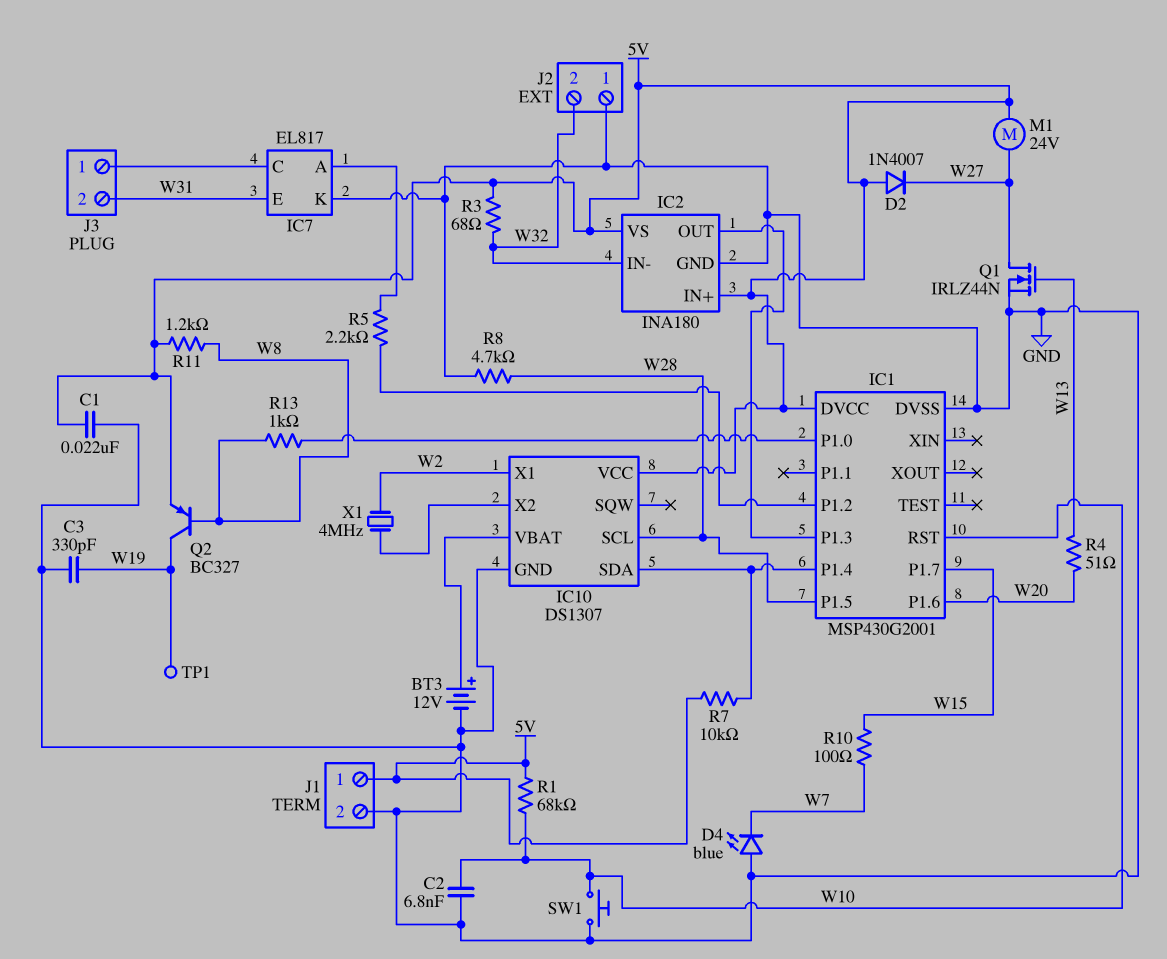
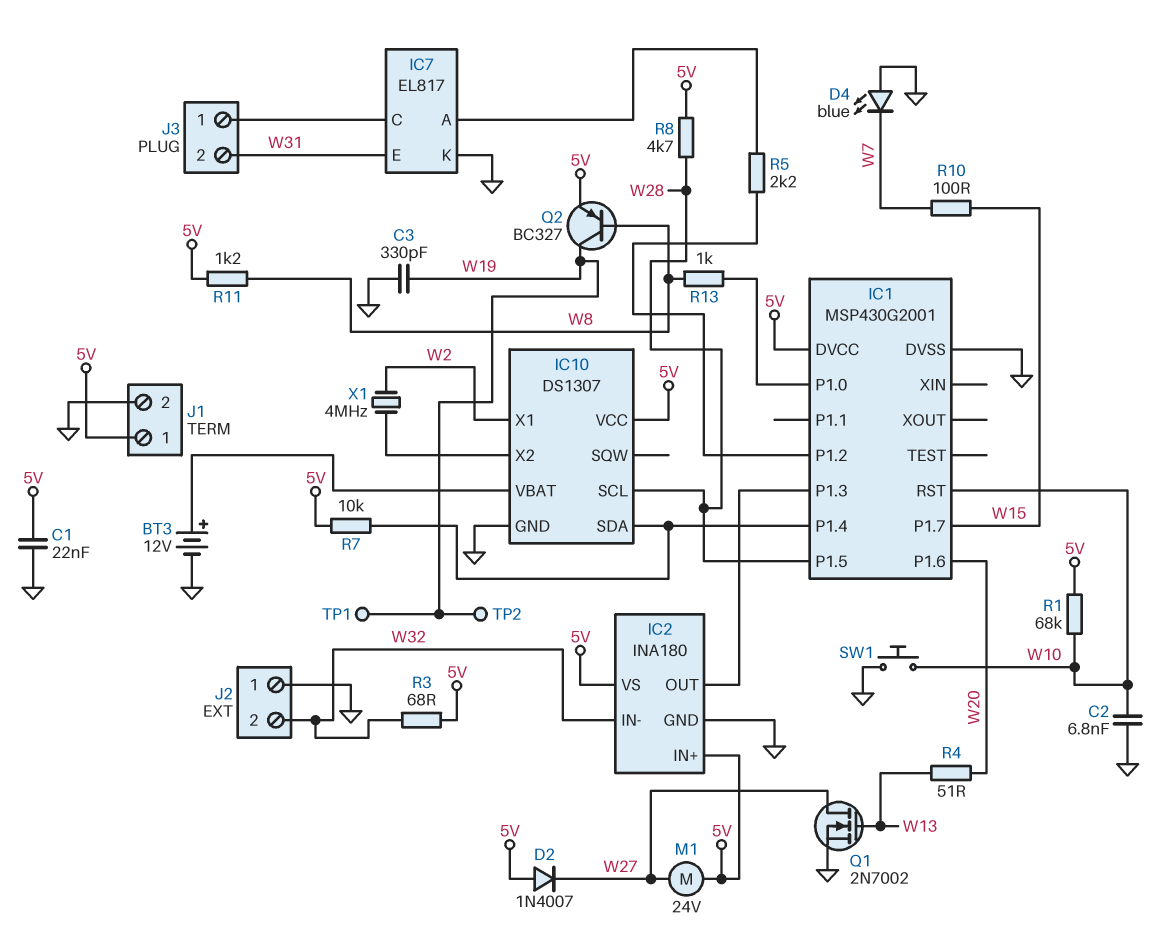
Q1: NMOS IRLZ44N (G W13, D W27, S GND) -> NMOS 2N7002 (G W13, D W27, S GND)
R8: 4.7k (GND, W28) -> 4.7k (5V, W28)
TP2: none -> test point (W19)

